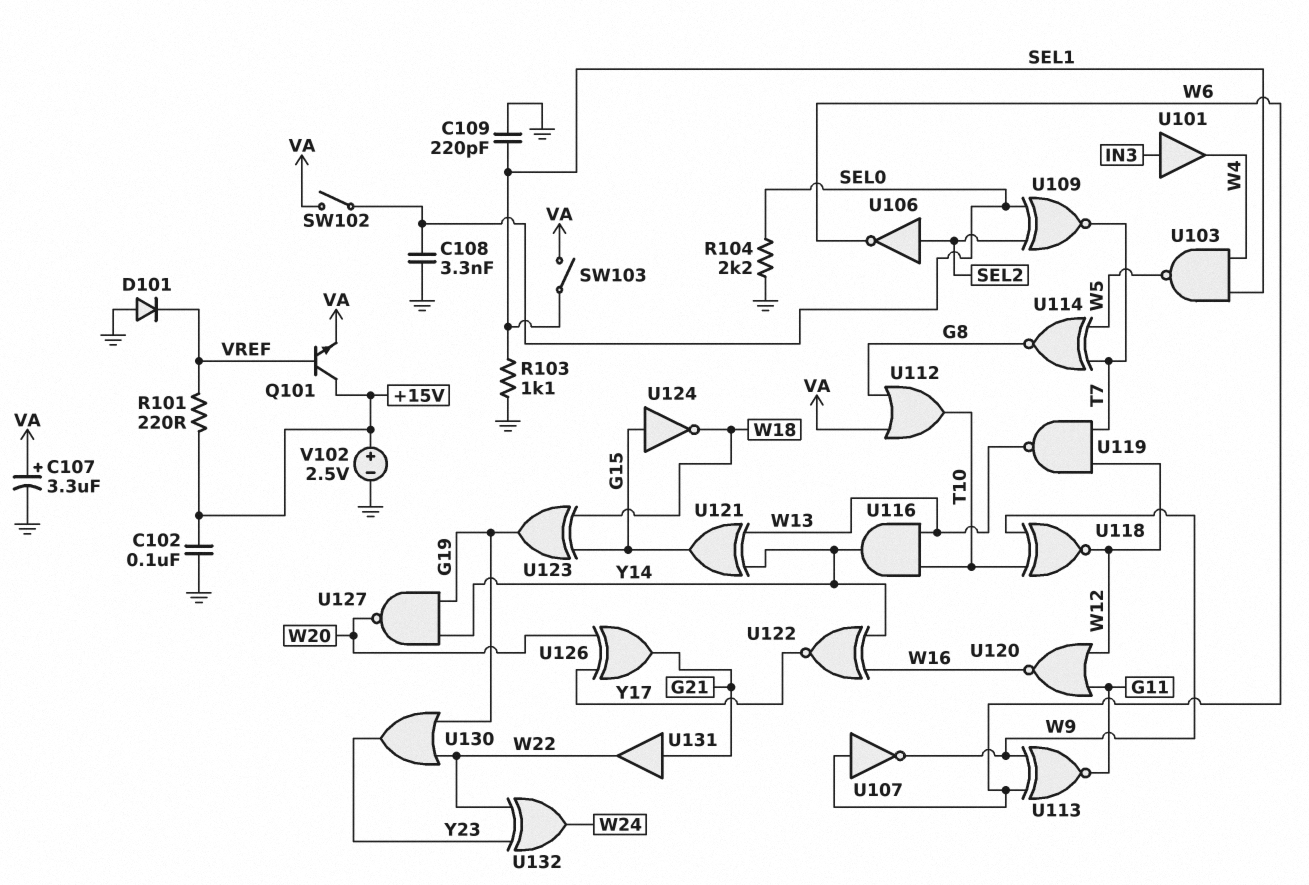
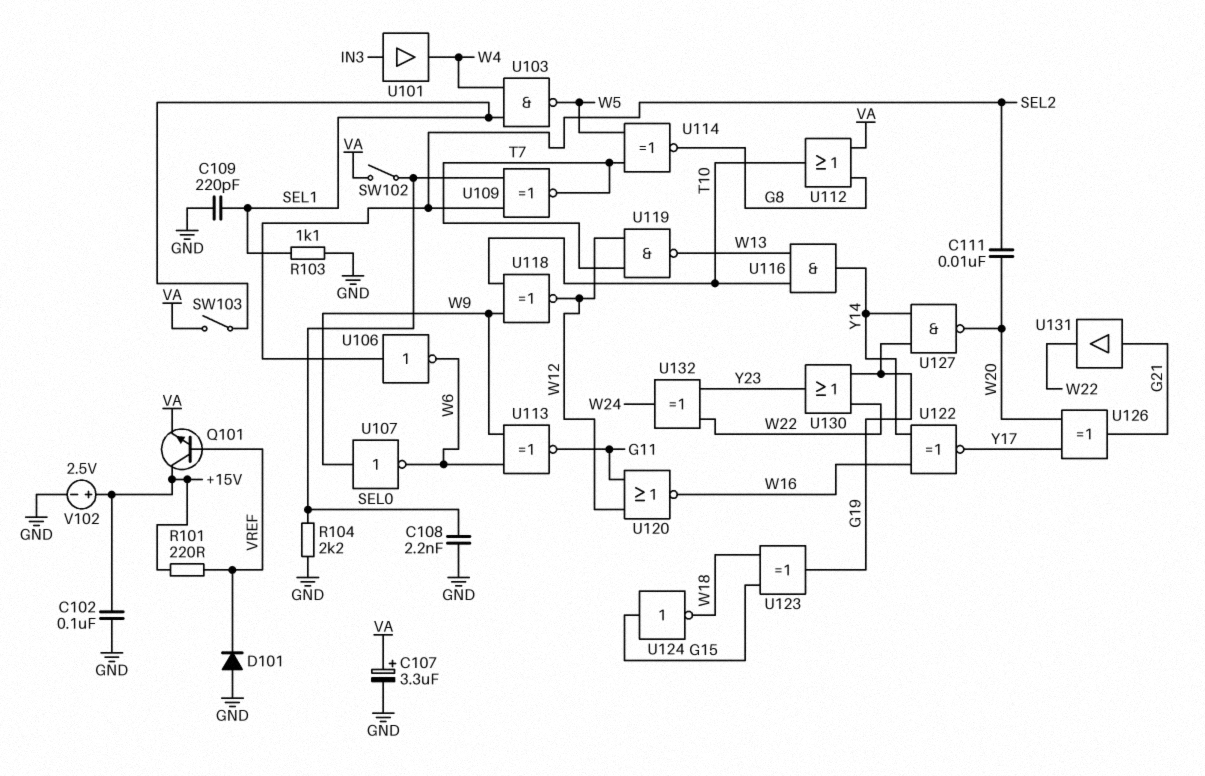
C108: 3.3nF (GND, SEL0) -> 2.2nF (GND, SEL0)
C111: none -> 10nF (SEL2, W20)
U107: NOT (in W6, out W9) -> NOT (in W9, out W6)
U121: XOR (in W13, in Y14, out G15) -> none

